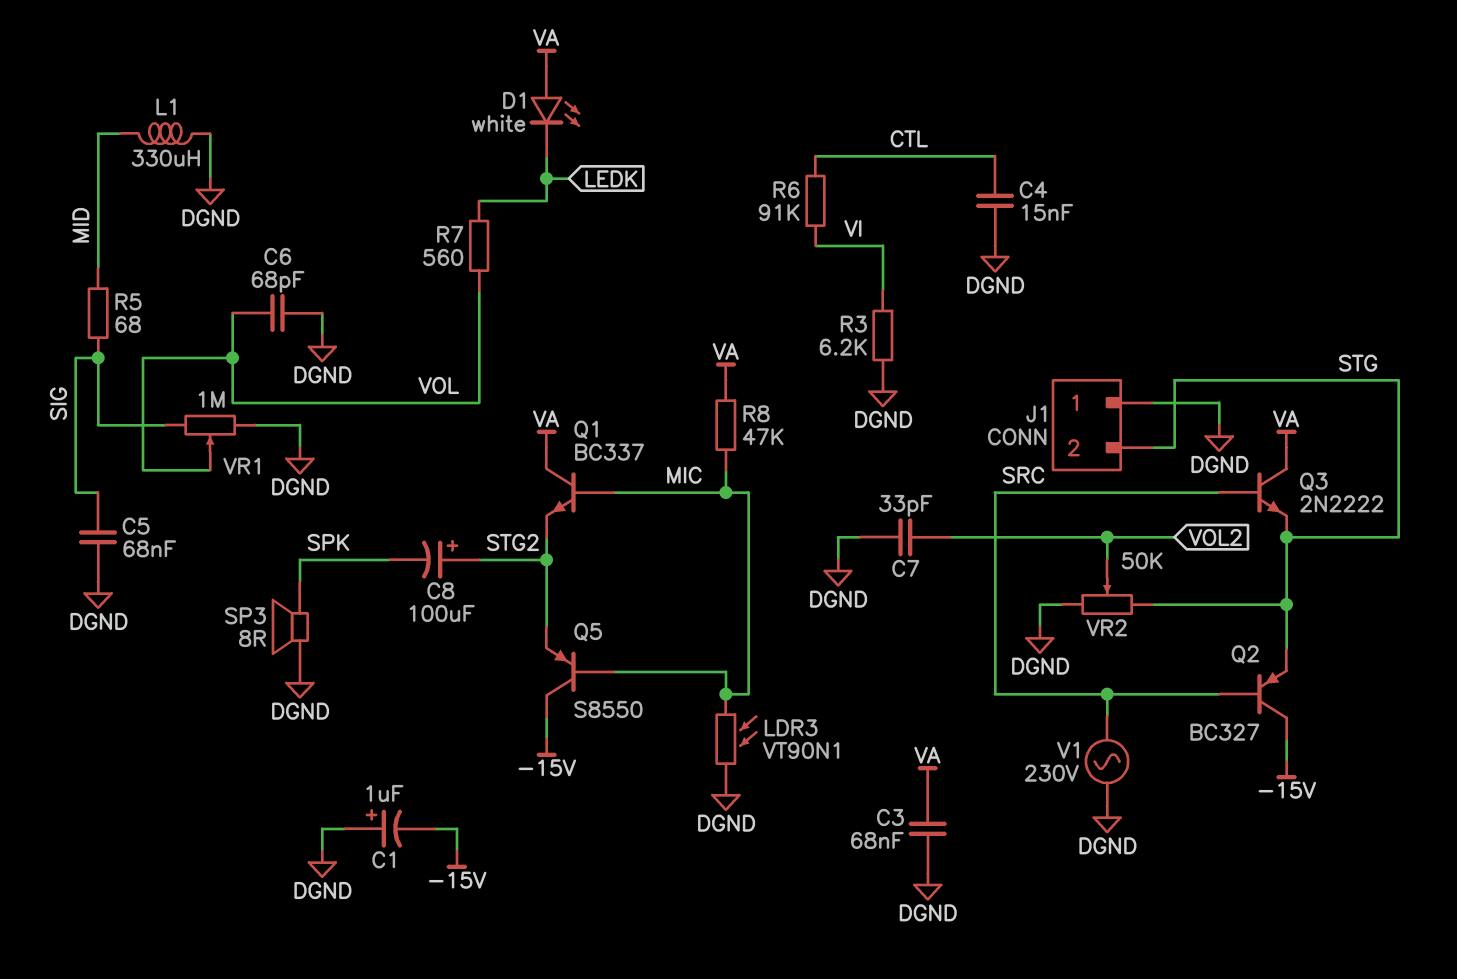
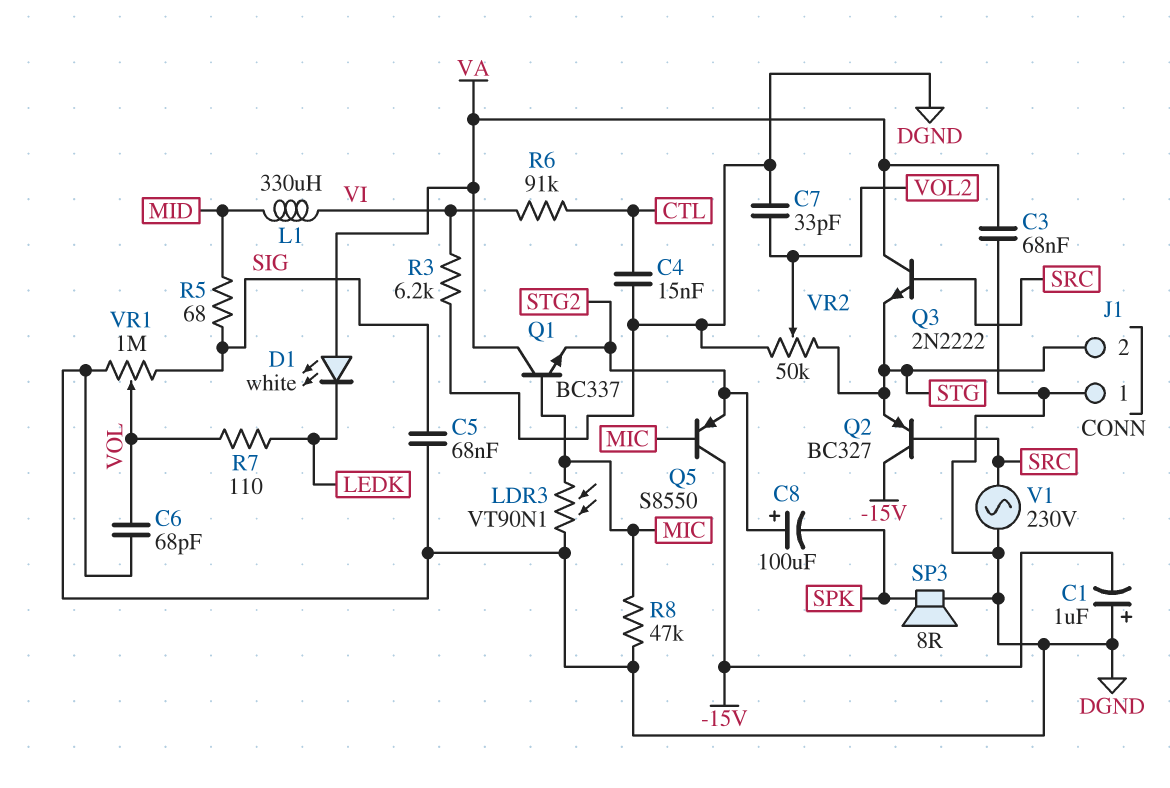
L1: 330uH (DGND, MID) -> 330uH (MID, VI)
R7: 560 (LEDK, VOL) -> 110 (LEDK, VOL)
R8: 47k (MIC, VA) -> 47k (DGND, MIC)

